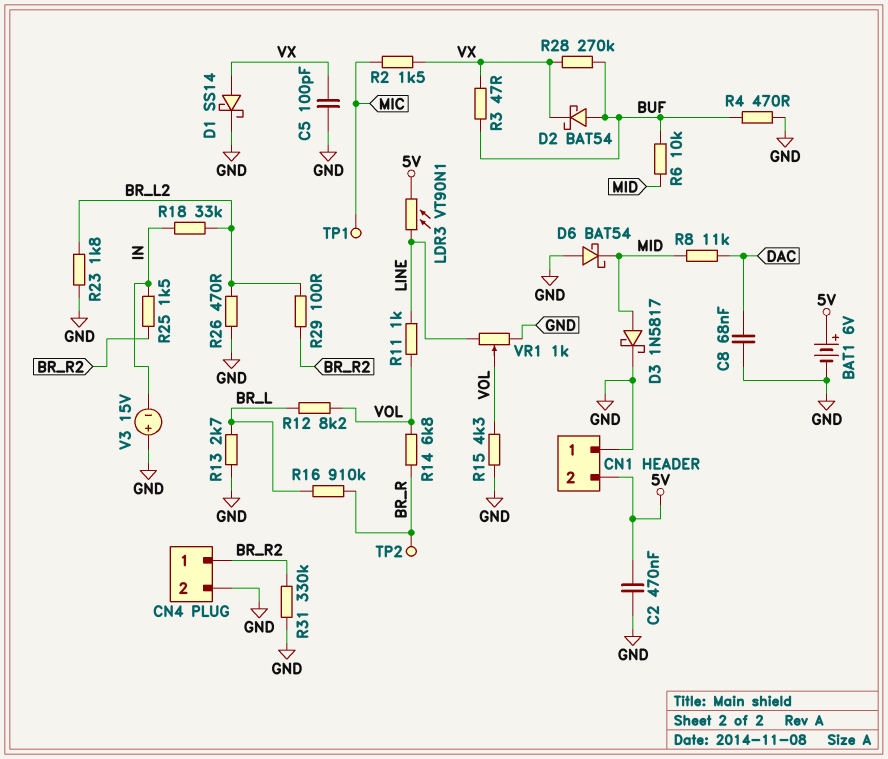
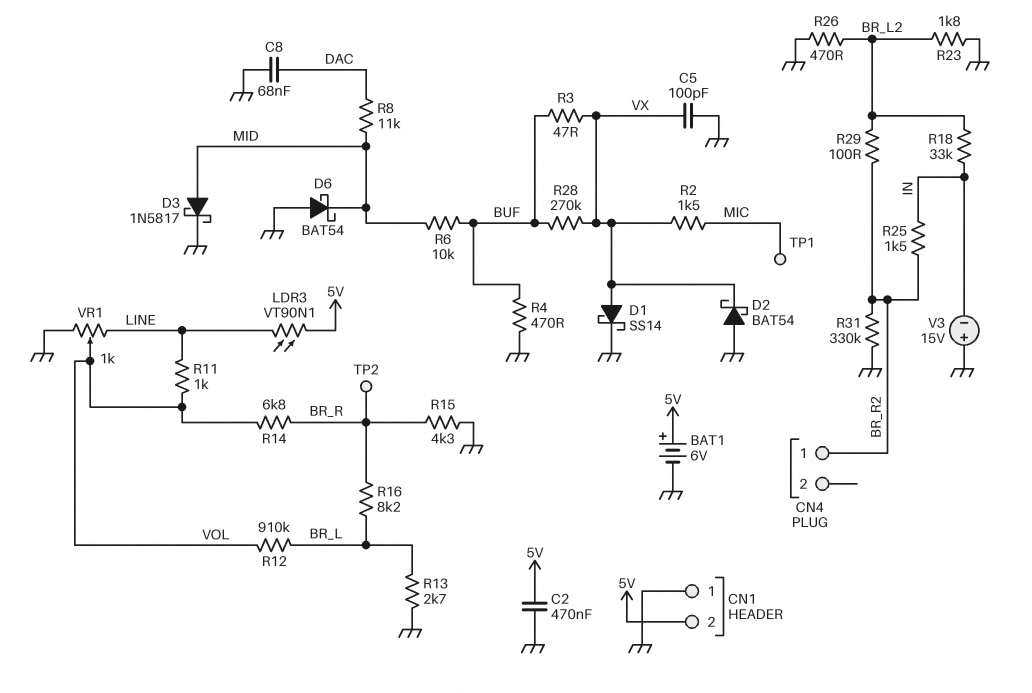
CN4 pin 2: GND -> none
D2: schottky BAT54 (A BUF, K VX) -> schottky BAT54 (A GND, K VX)
R12: 8.2k (BR_L, VOL) -> 910k (BR_L, VOL)
R15: 4.3k (GND, VOL) -> 4.3k (BR_R, GND)
R16: 910k (BR_L, BR_R) -> 8.2k (BR_L, BR_R)

